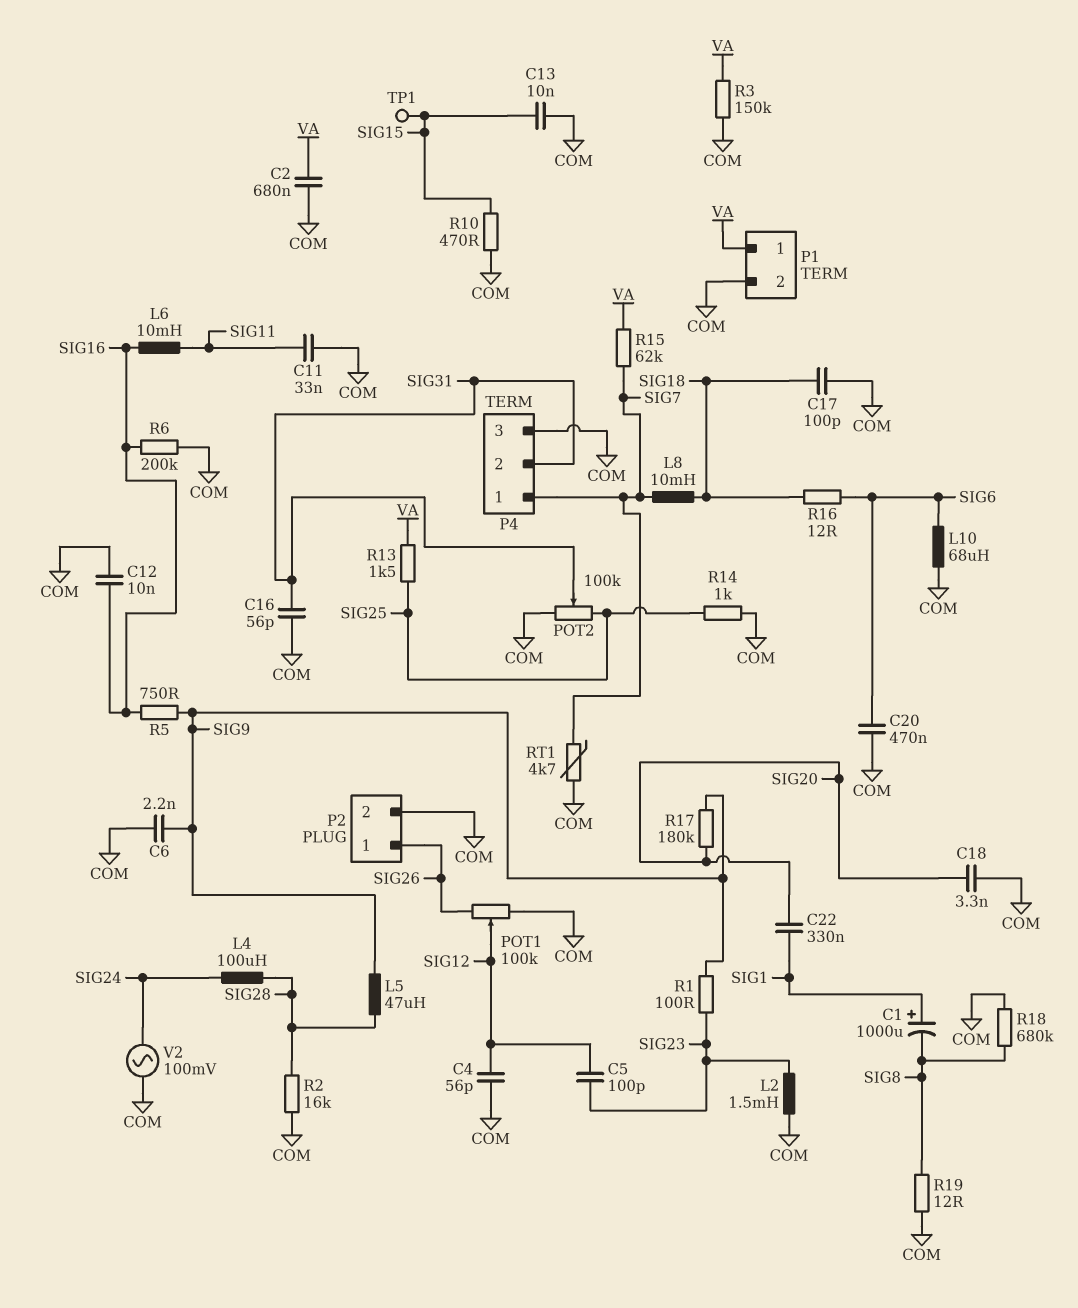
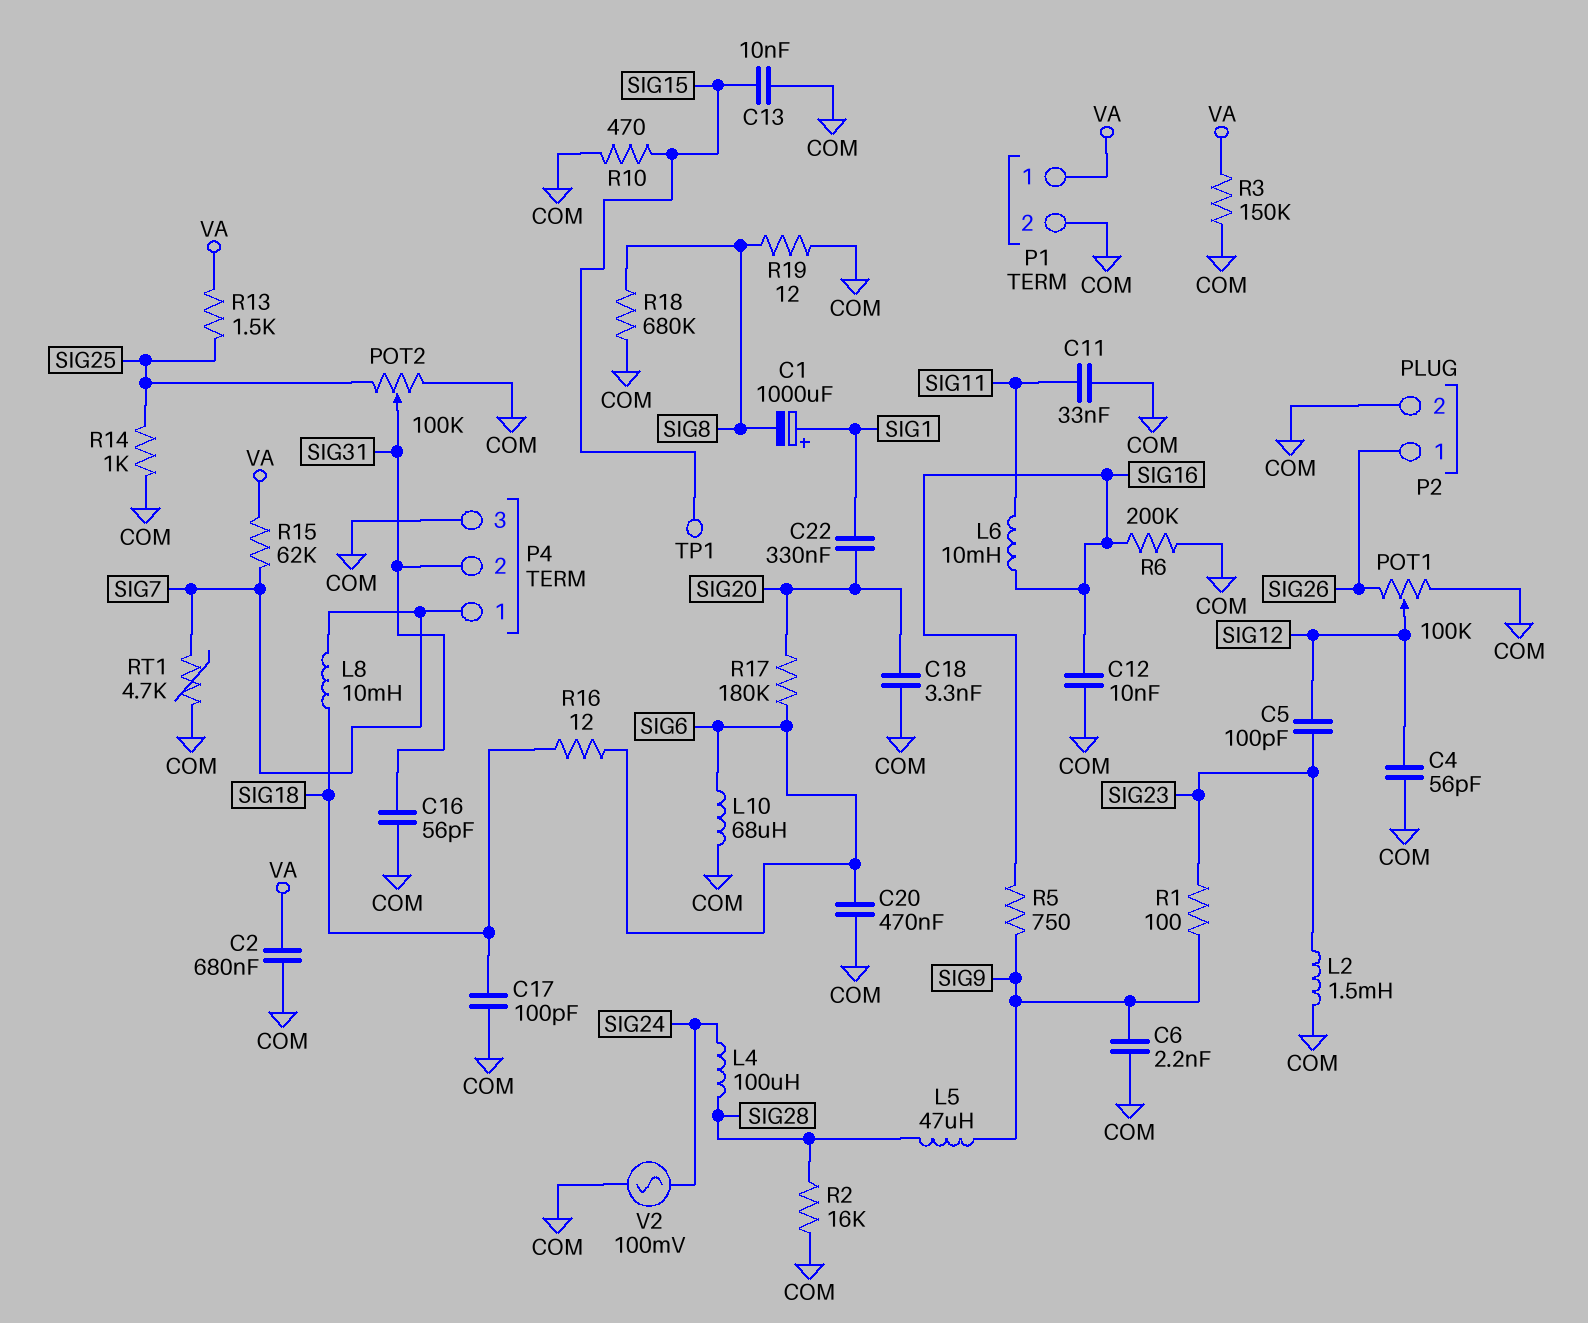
R17: 180k (SIG9, SIG20) -> 180k (SIG6, SIG20)

